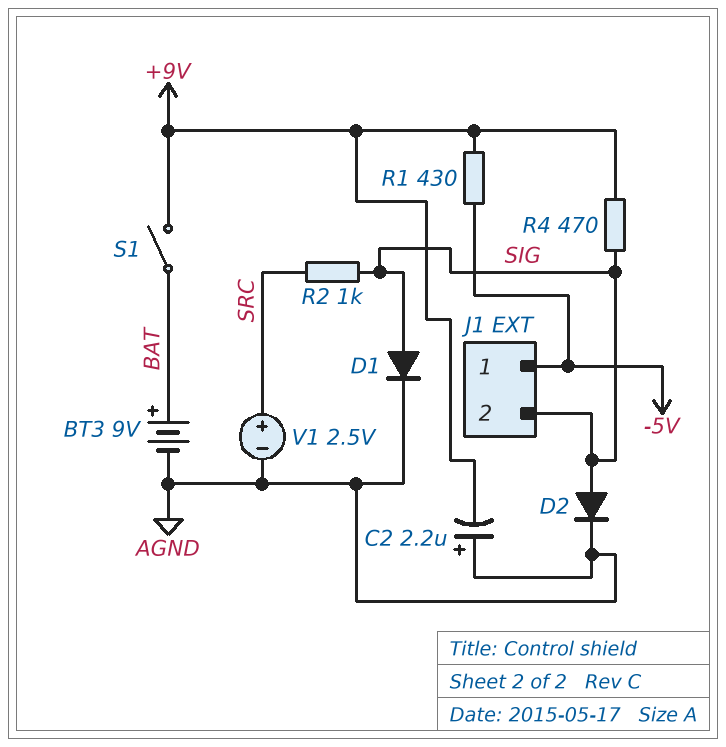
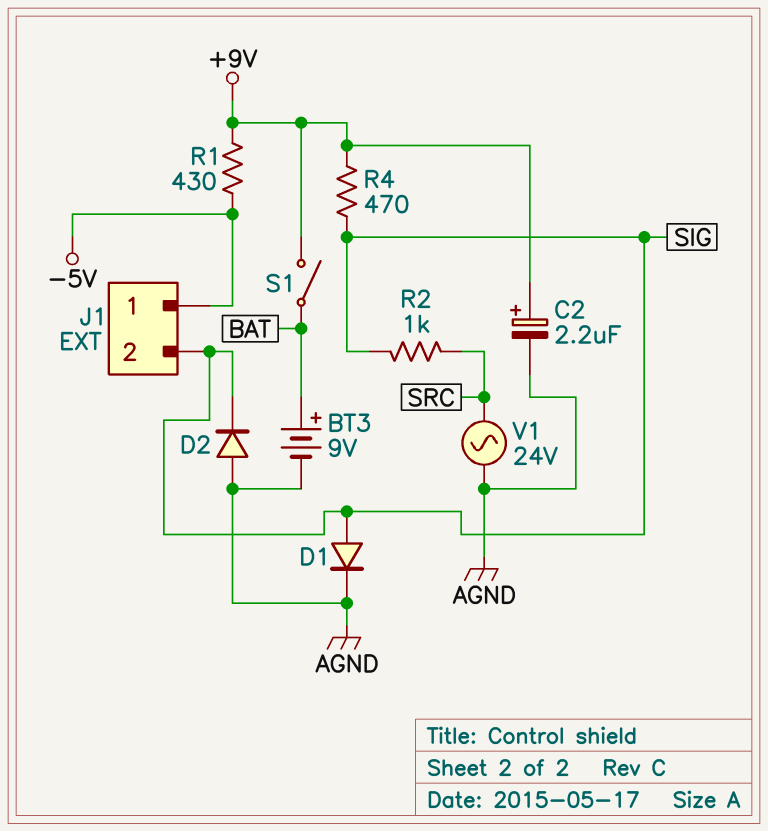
C2: 2.2uF (plus AGND, minus +9V) -> 2.2uF (plus +9V, minus AGND)
D2: diode (A SIG, K AGND) -> diode (A AGND, K SIG)
V1: 2.5V (plus SRC, minus AGND) -> AC 24V (AGND, SRC)

